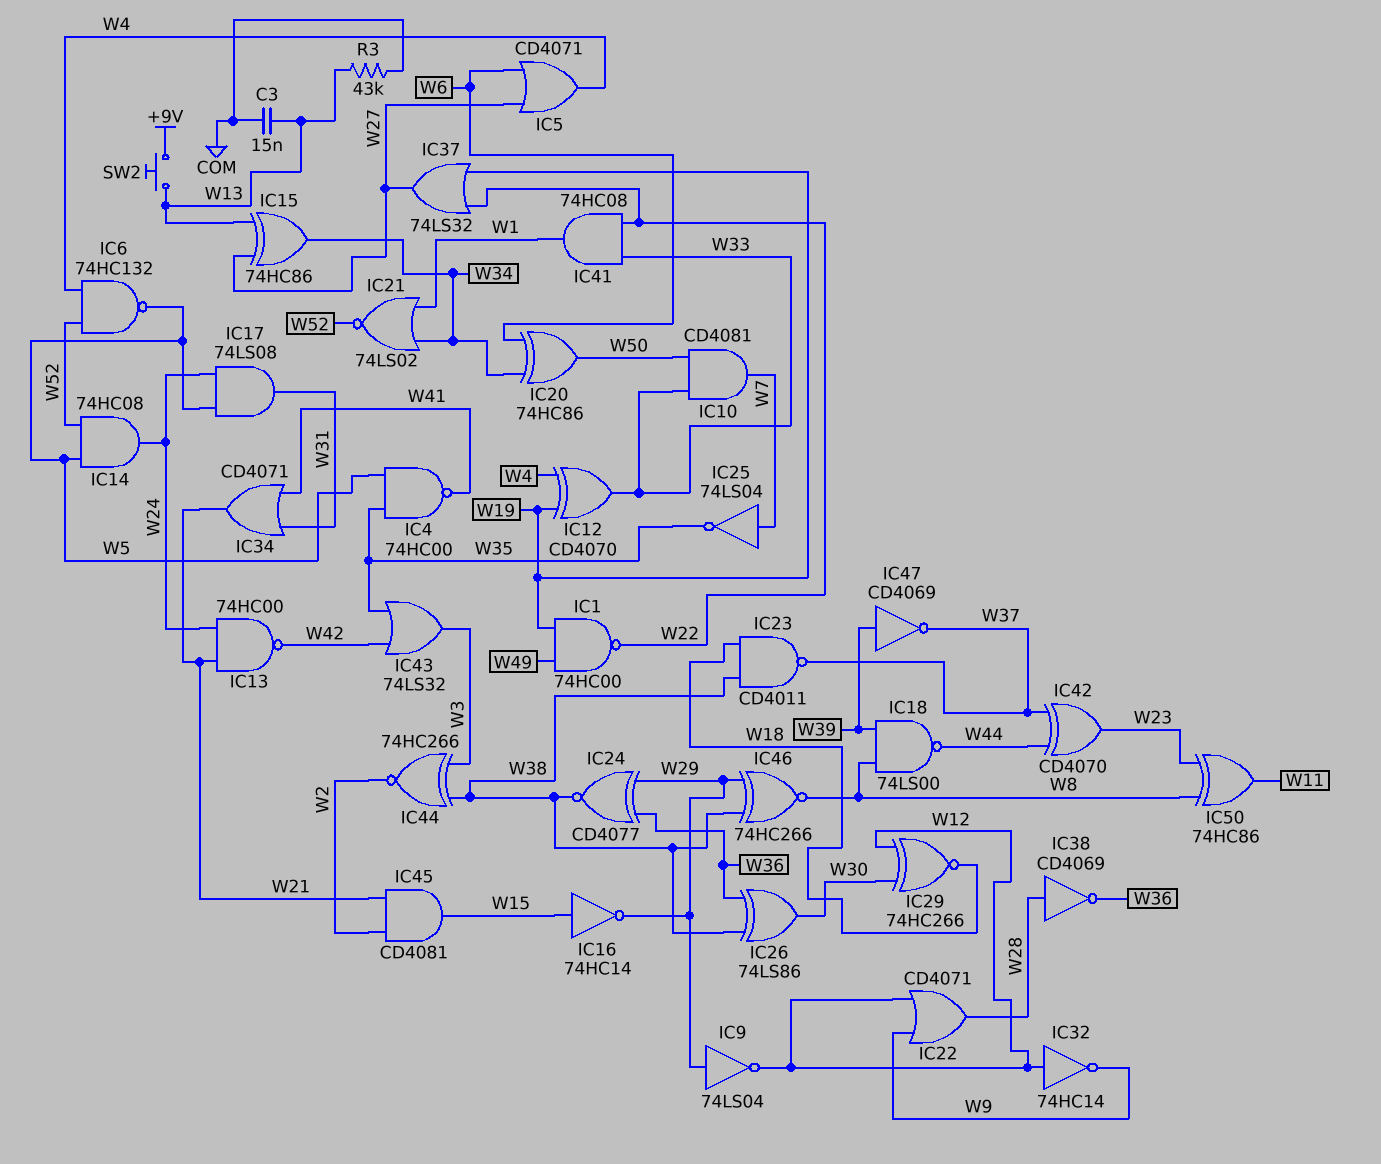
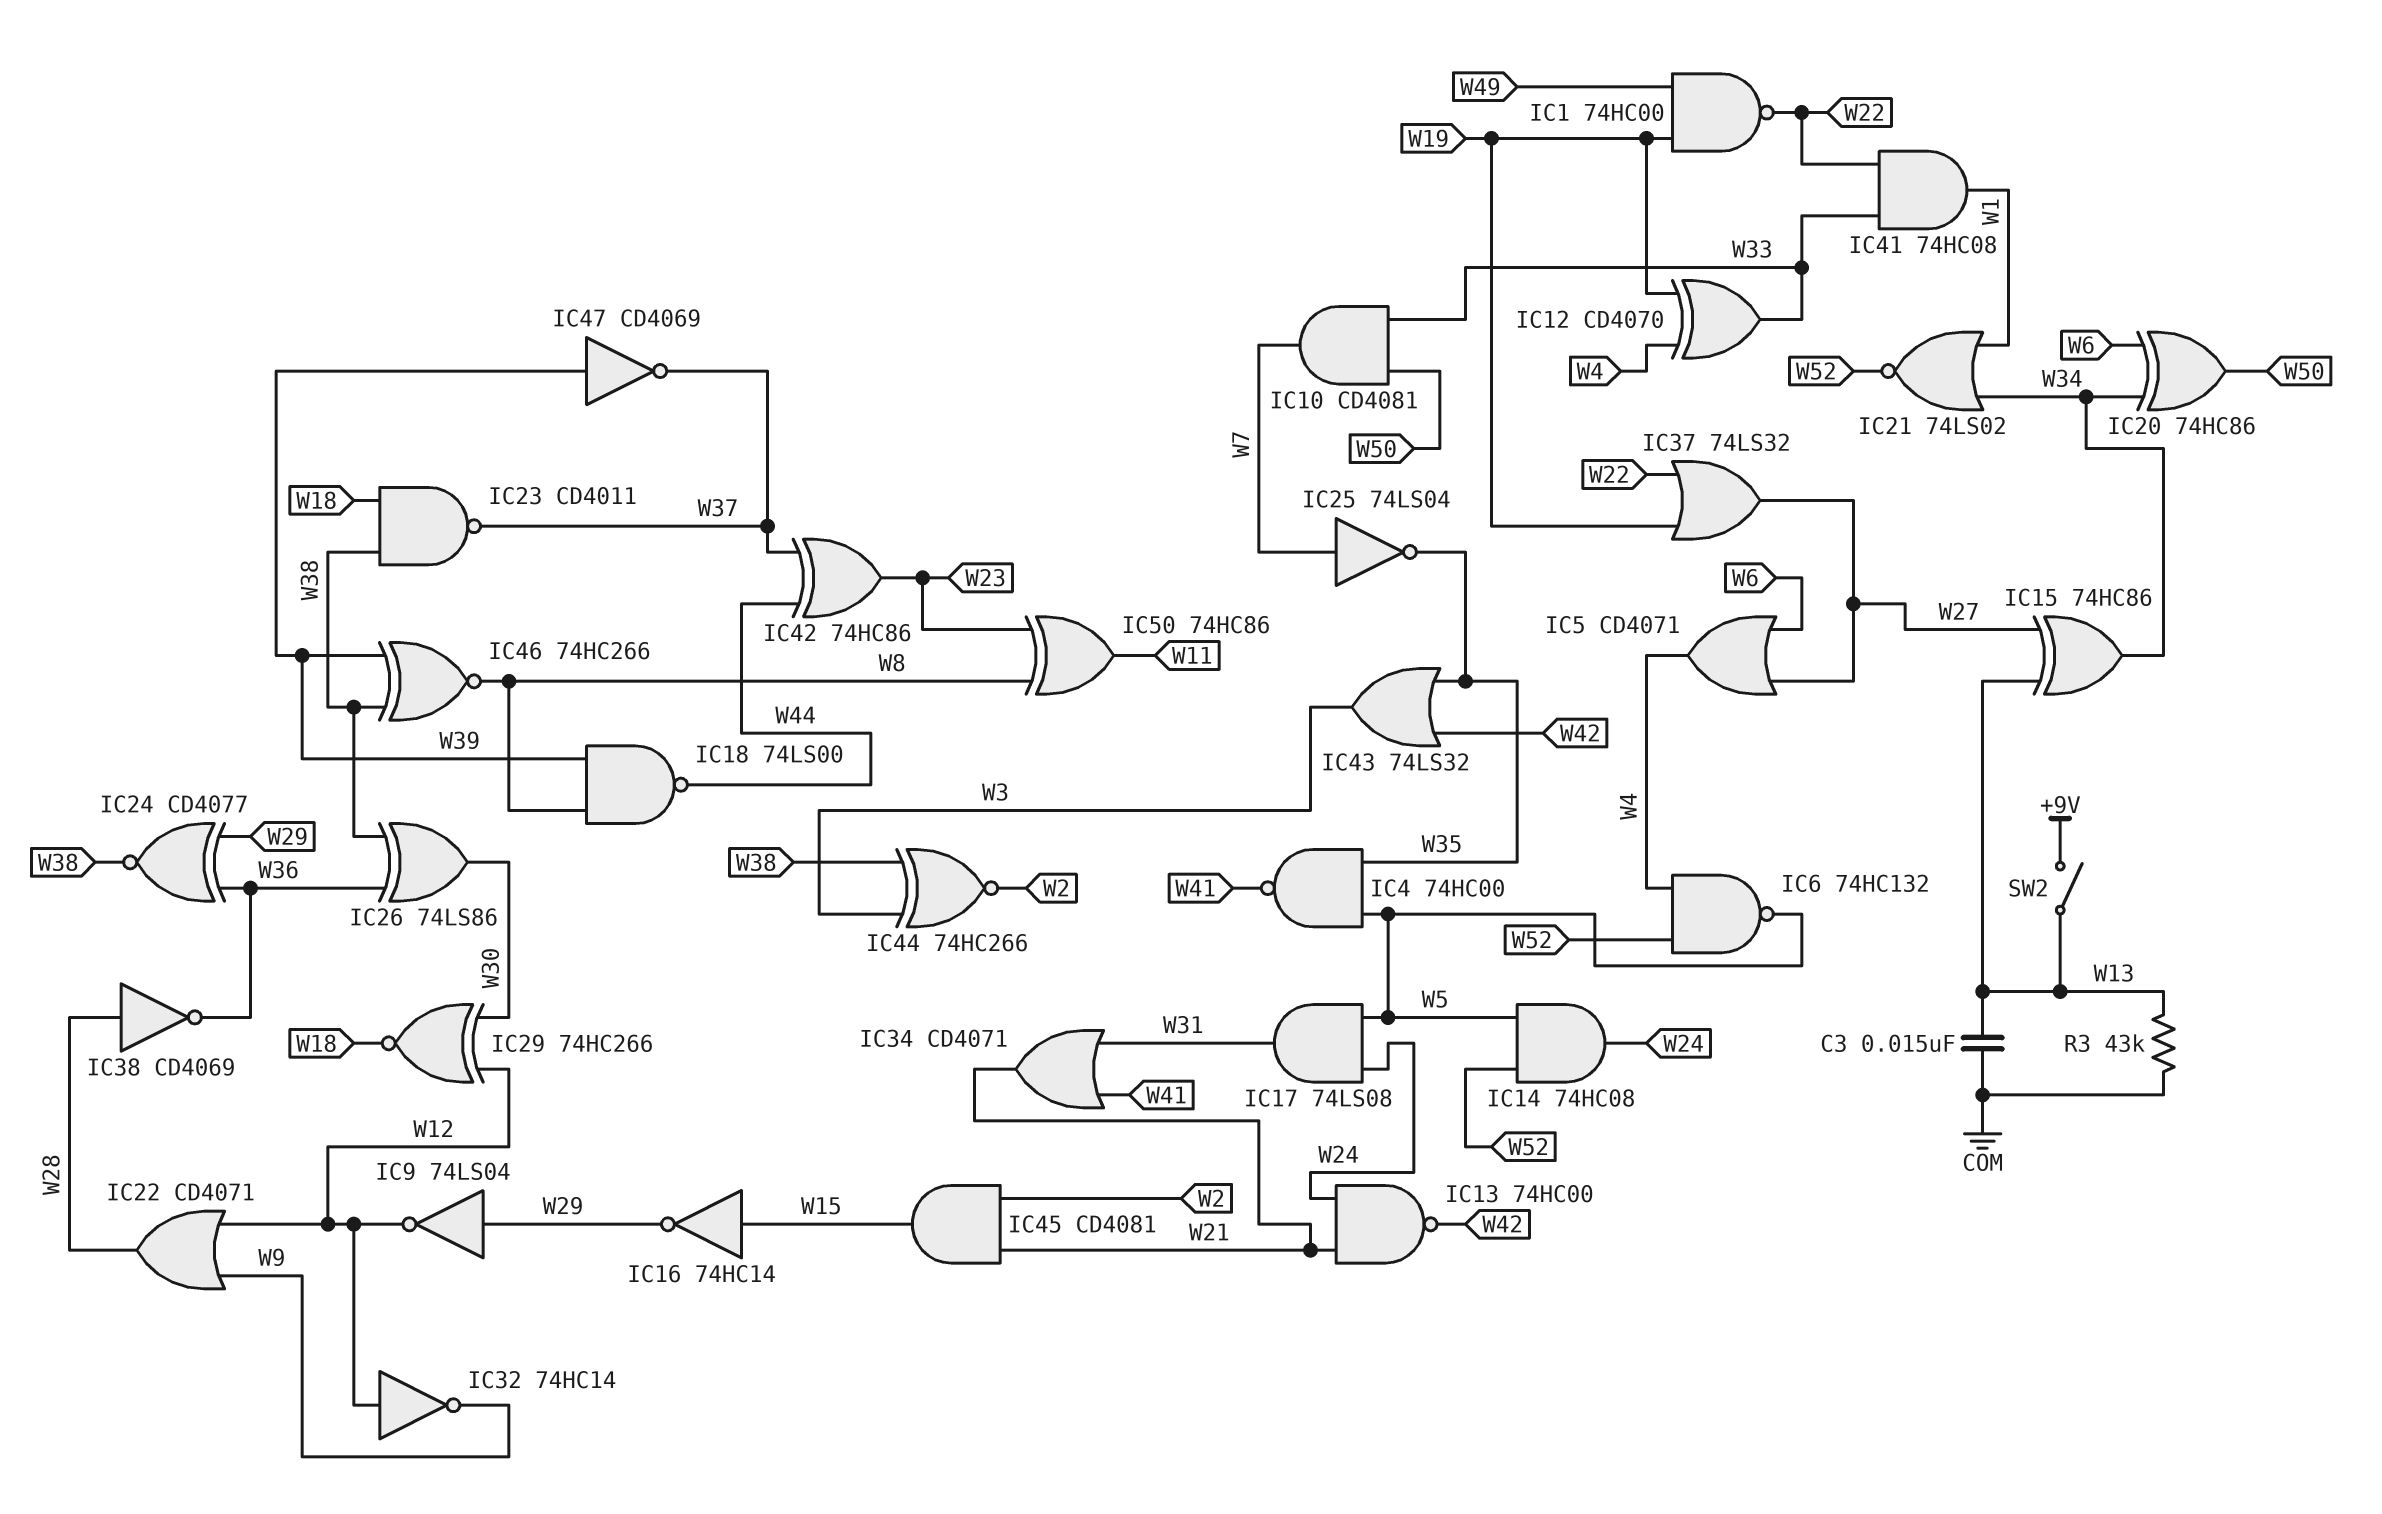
IC42: XOR CD4070 (in W37, in W44, out W23) -> XOR 74HC86 (in W37, in W44, out W23)
IC46: XNOR 74HC266 (in W29, in W38, out W8) -> XNOR 74HC266 (in W38, in W39, out W8)
SW2: button (+9V, W13) -> switch (+9V, W13)

